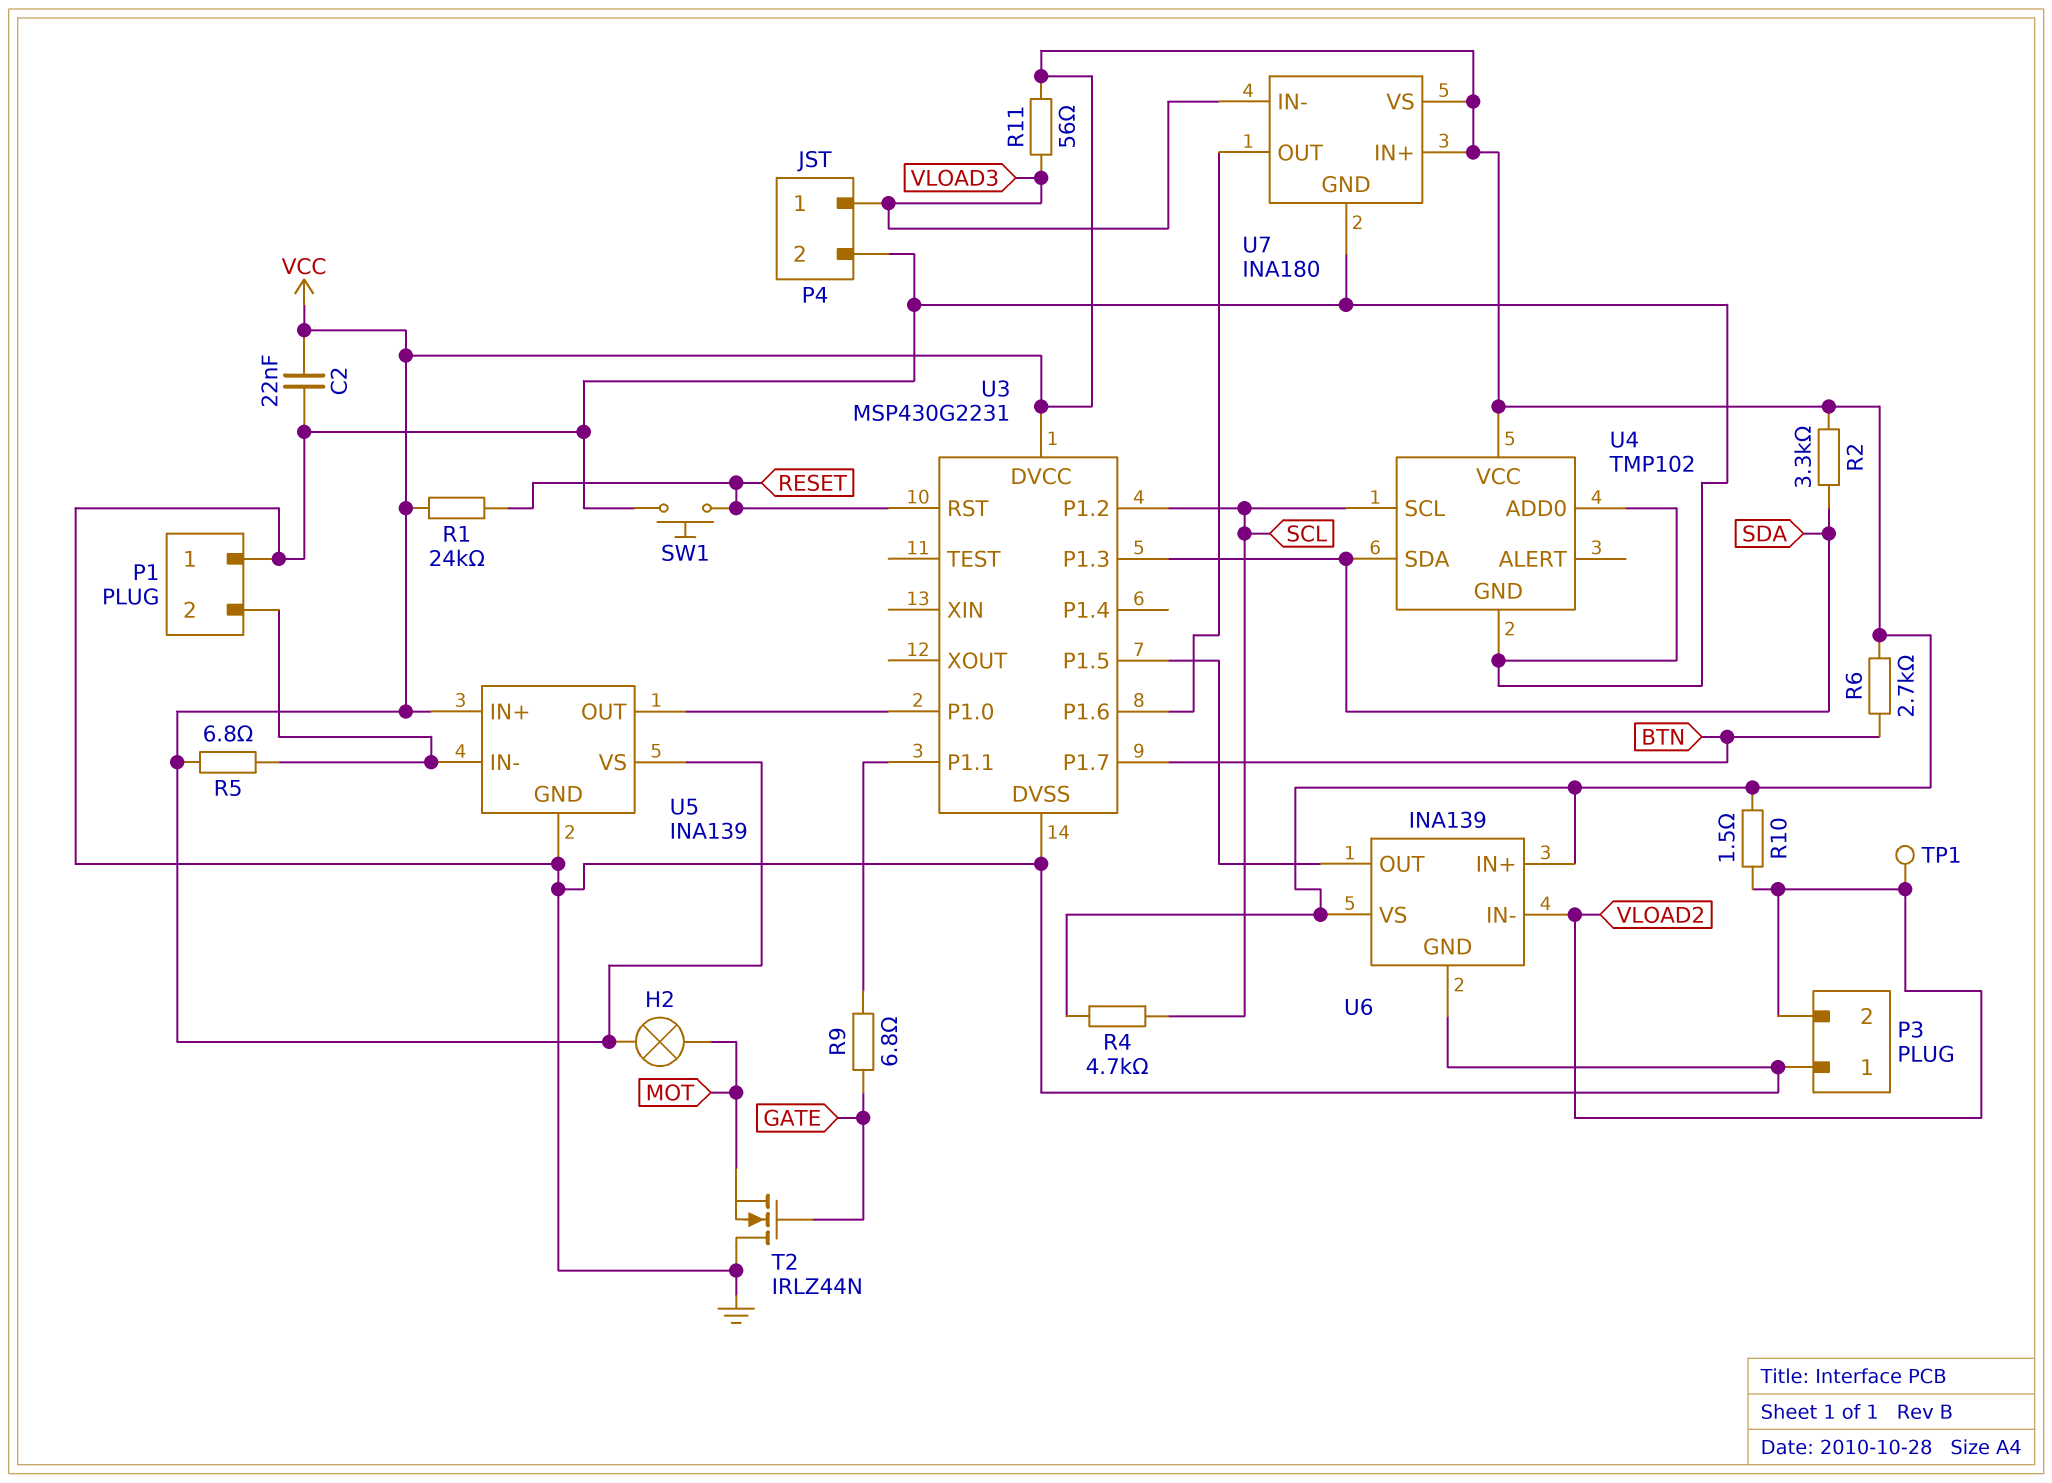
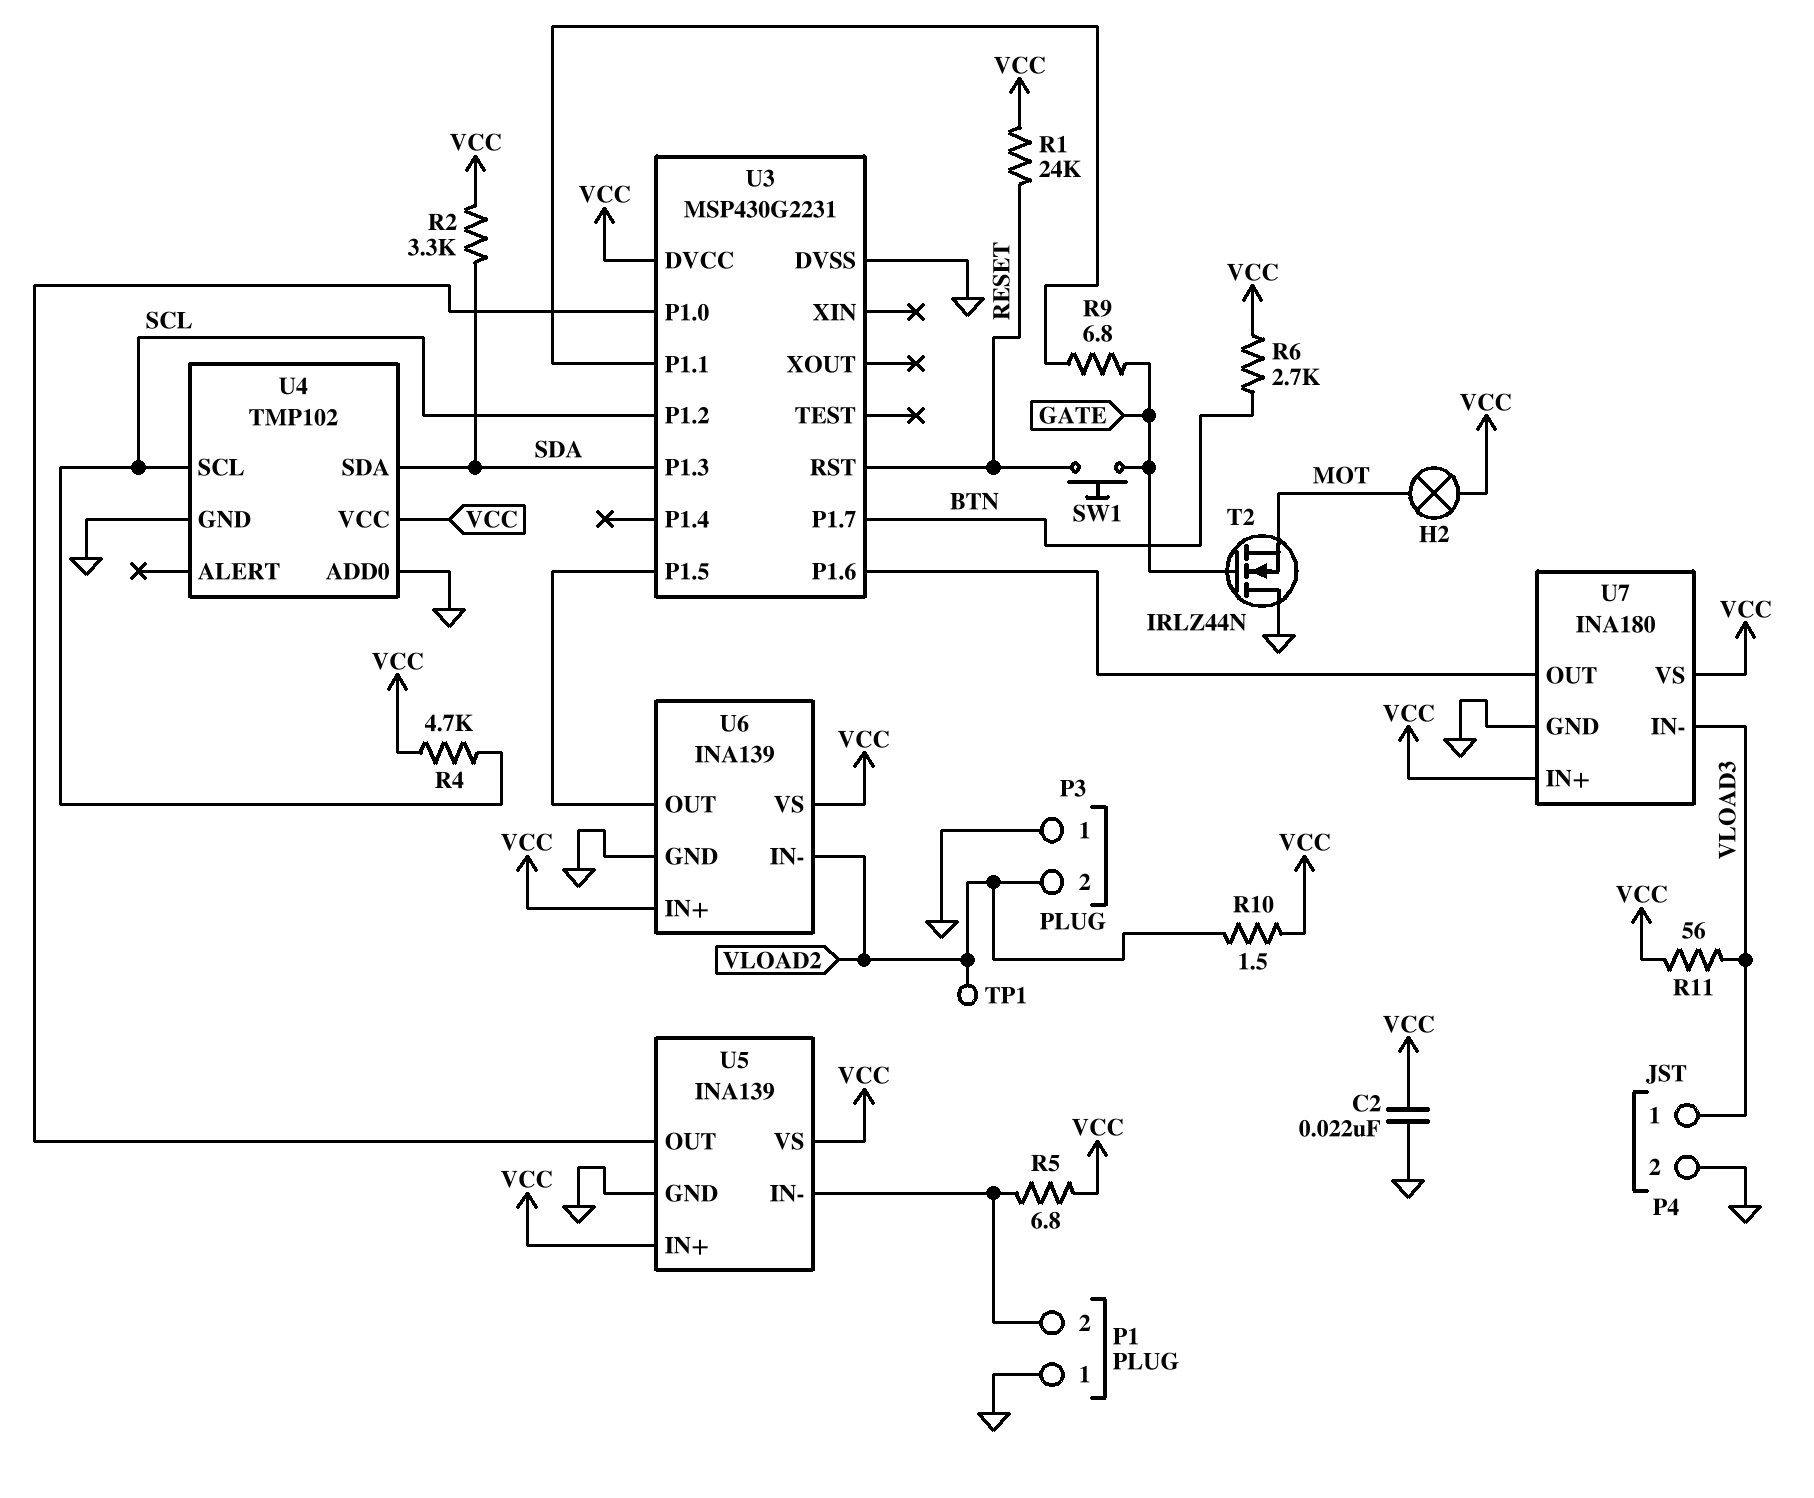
SW1: button (GND, RESET) -> button (GATE, RESET)

